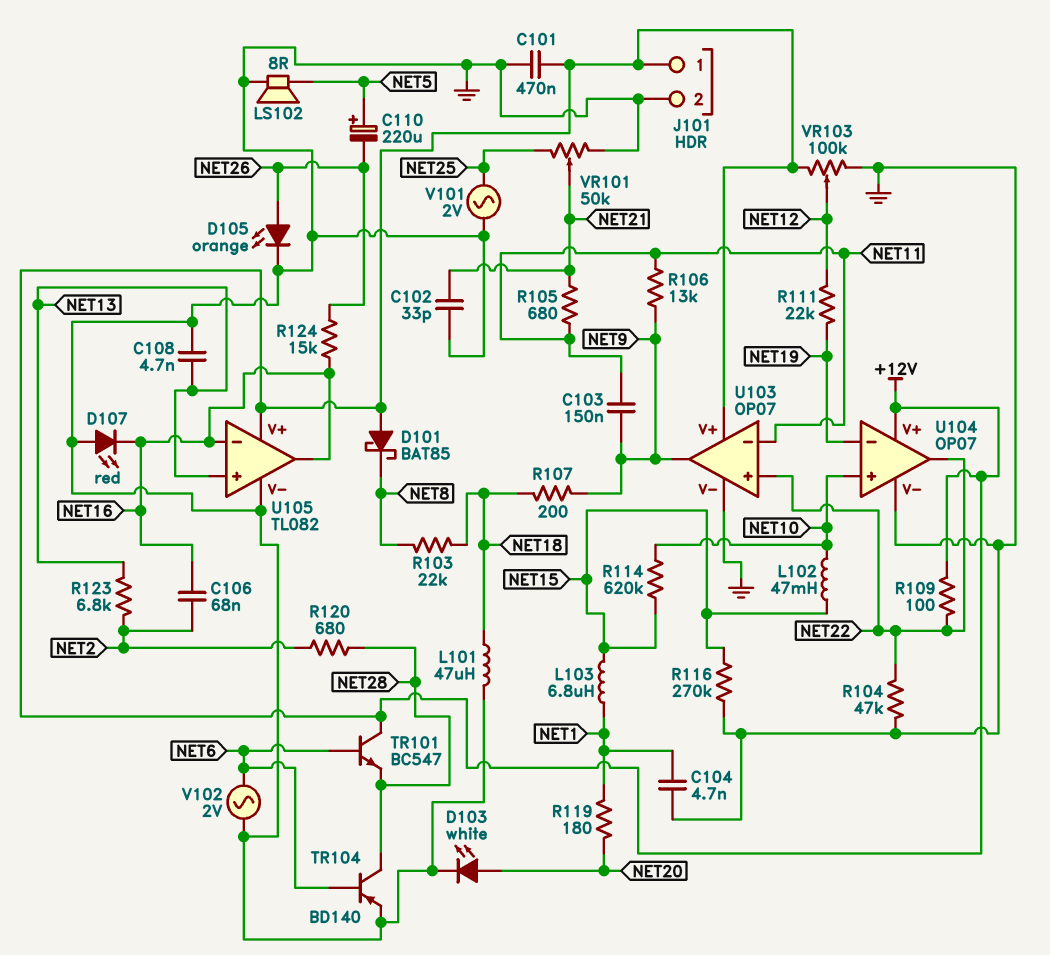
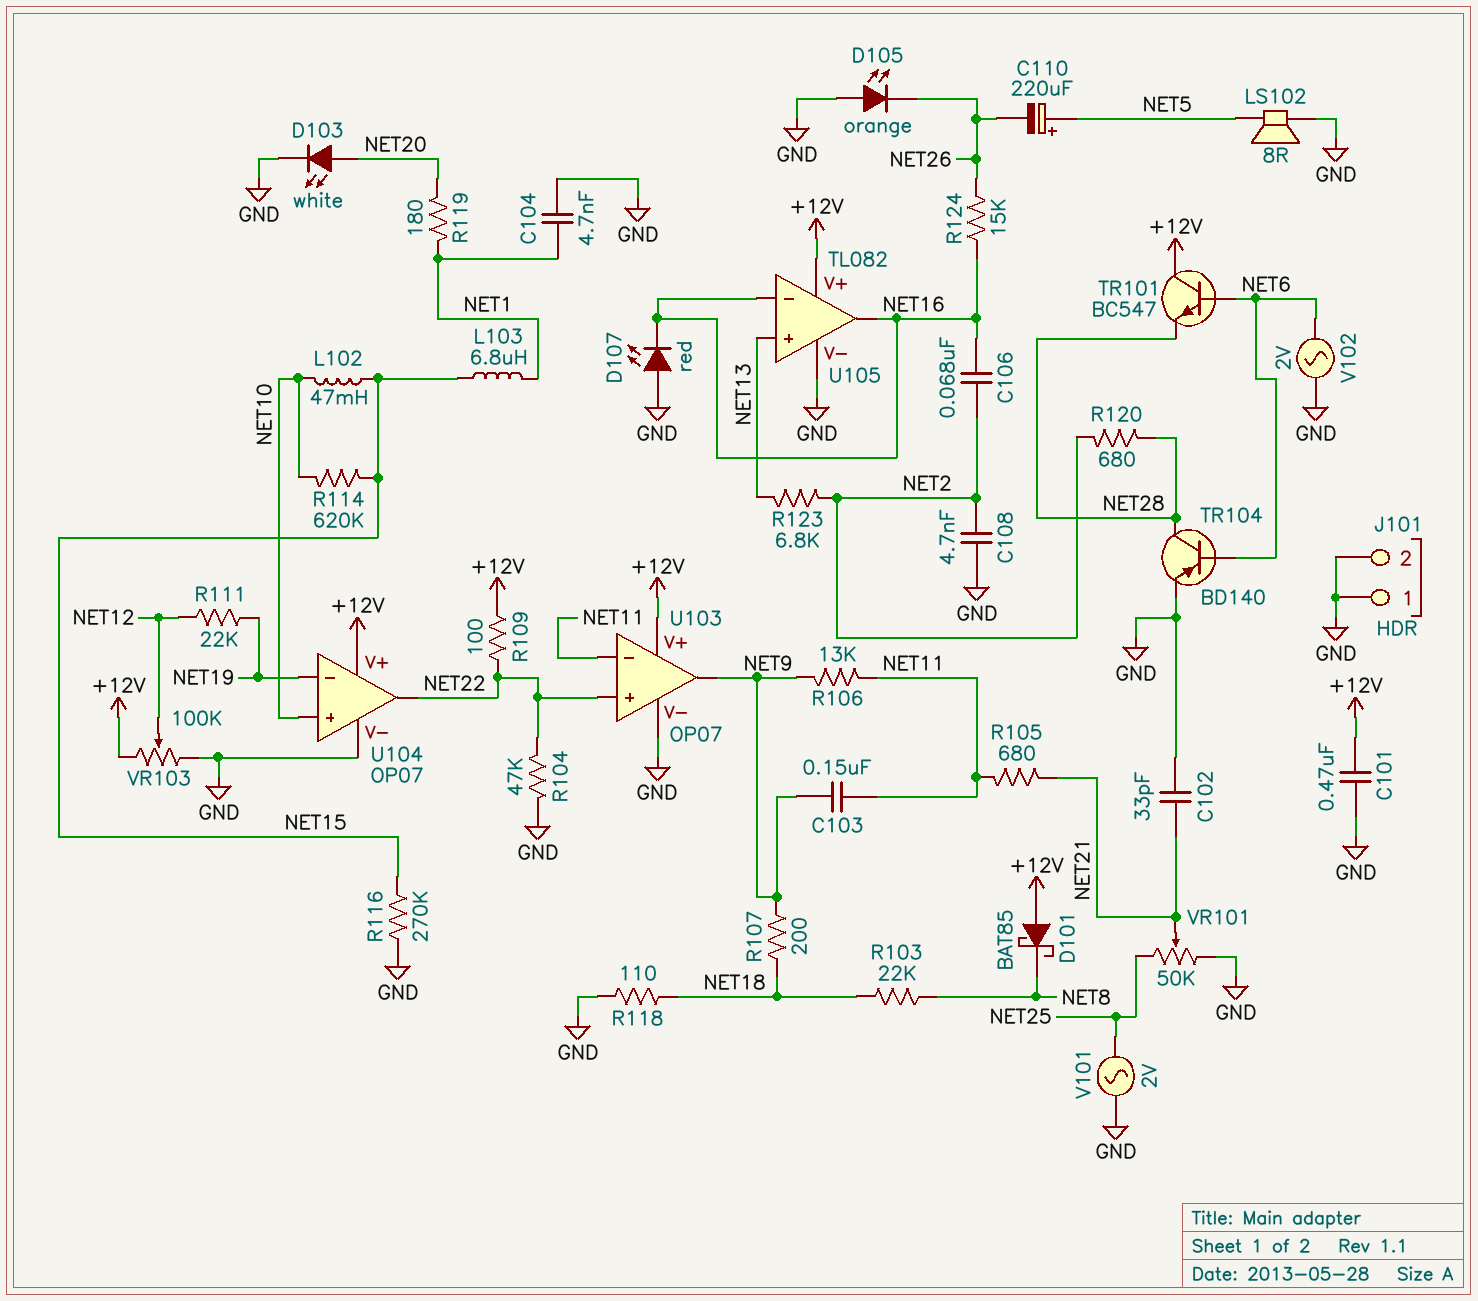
C108: 4.7nF (GND, NET13) -> 4.7nF (GND, NET2)
D105: LED orange (A NET26, K GND) -> LED orange (A GND, K NET26)
J101 pin 1: +12V -> GND
L101: 47uH (GND, NET18) -> none
R118: none -> 110 (GND, NET18)

